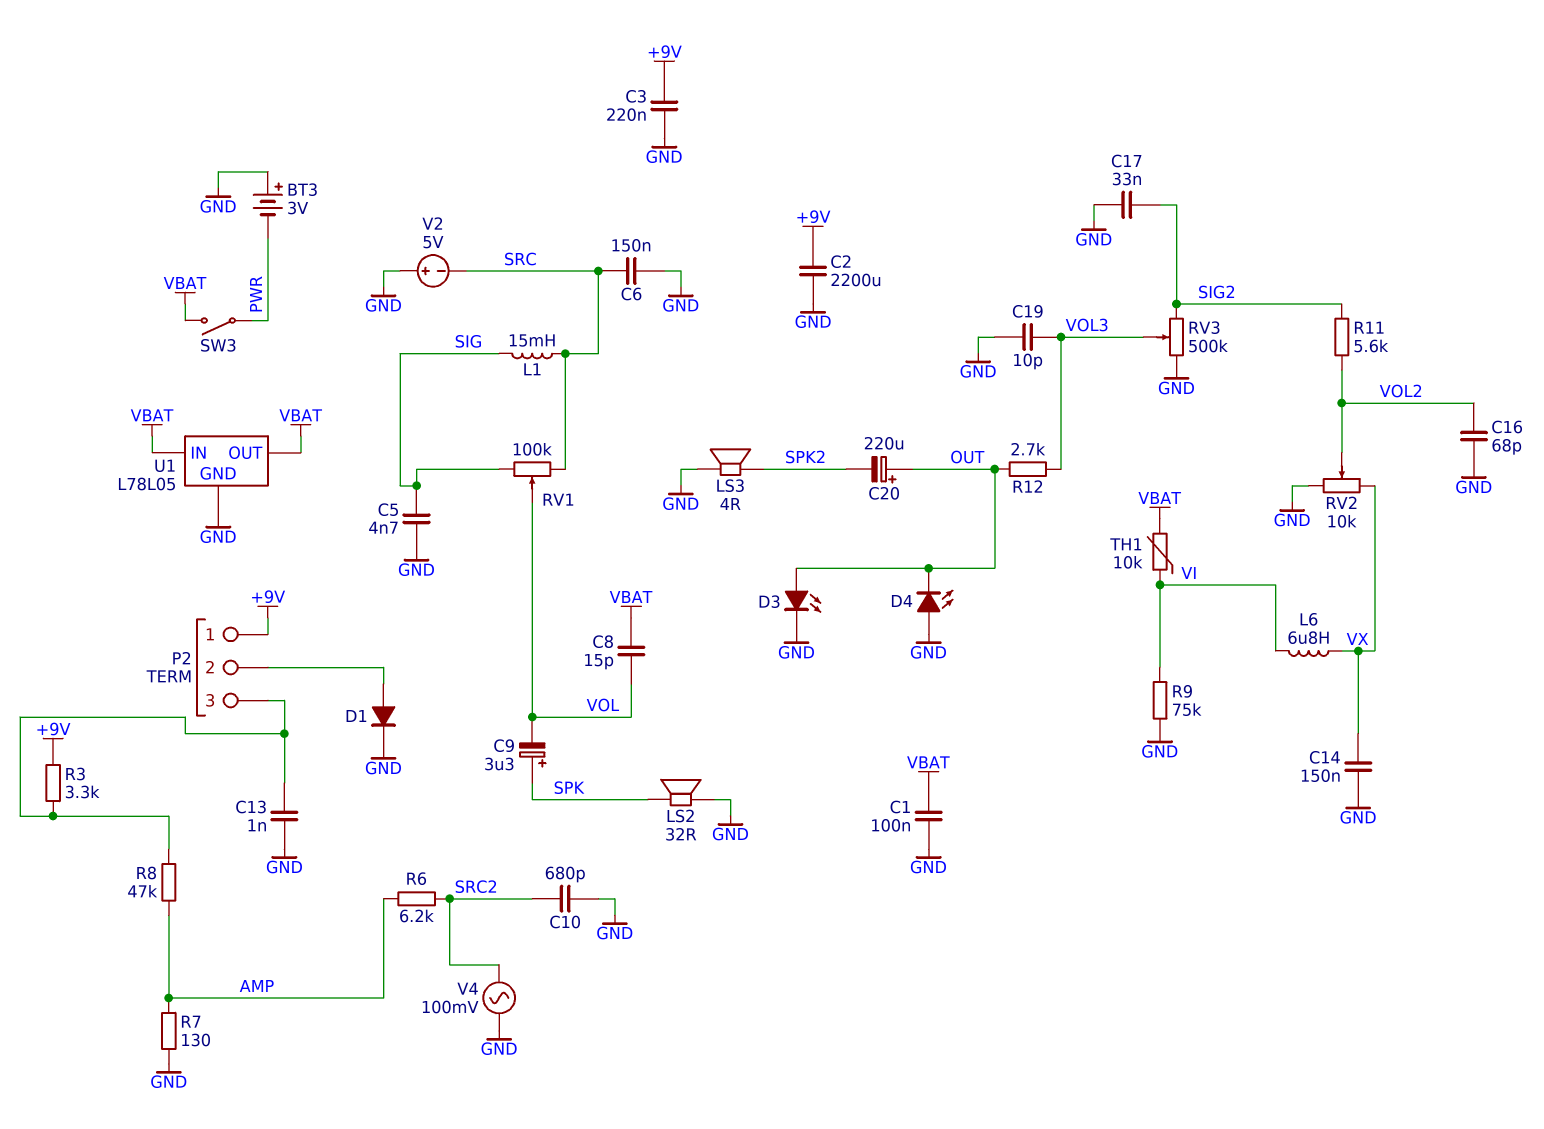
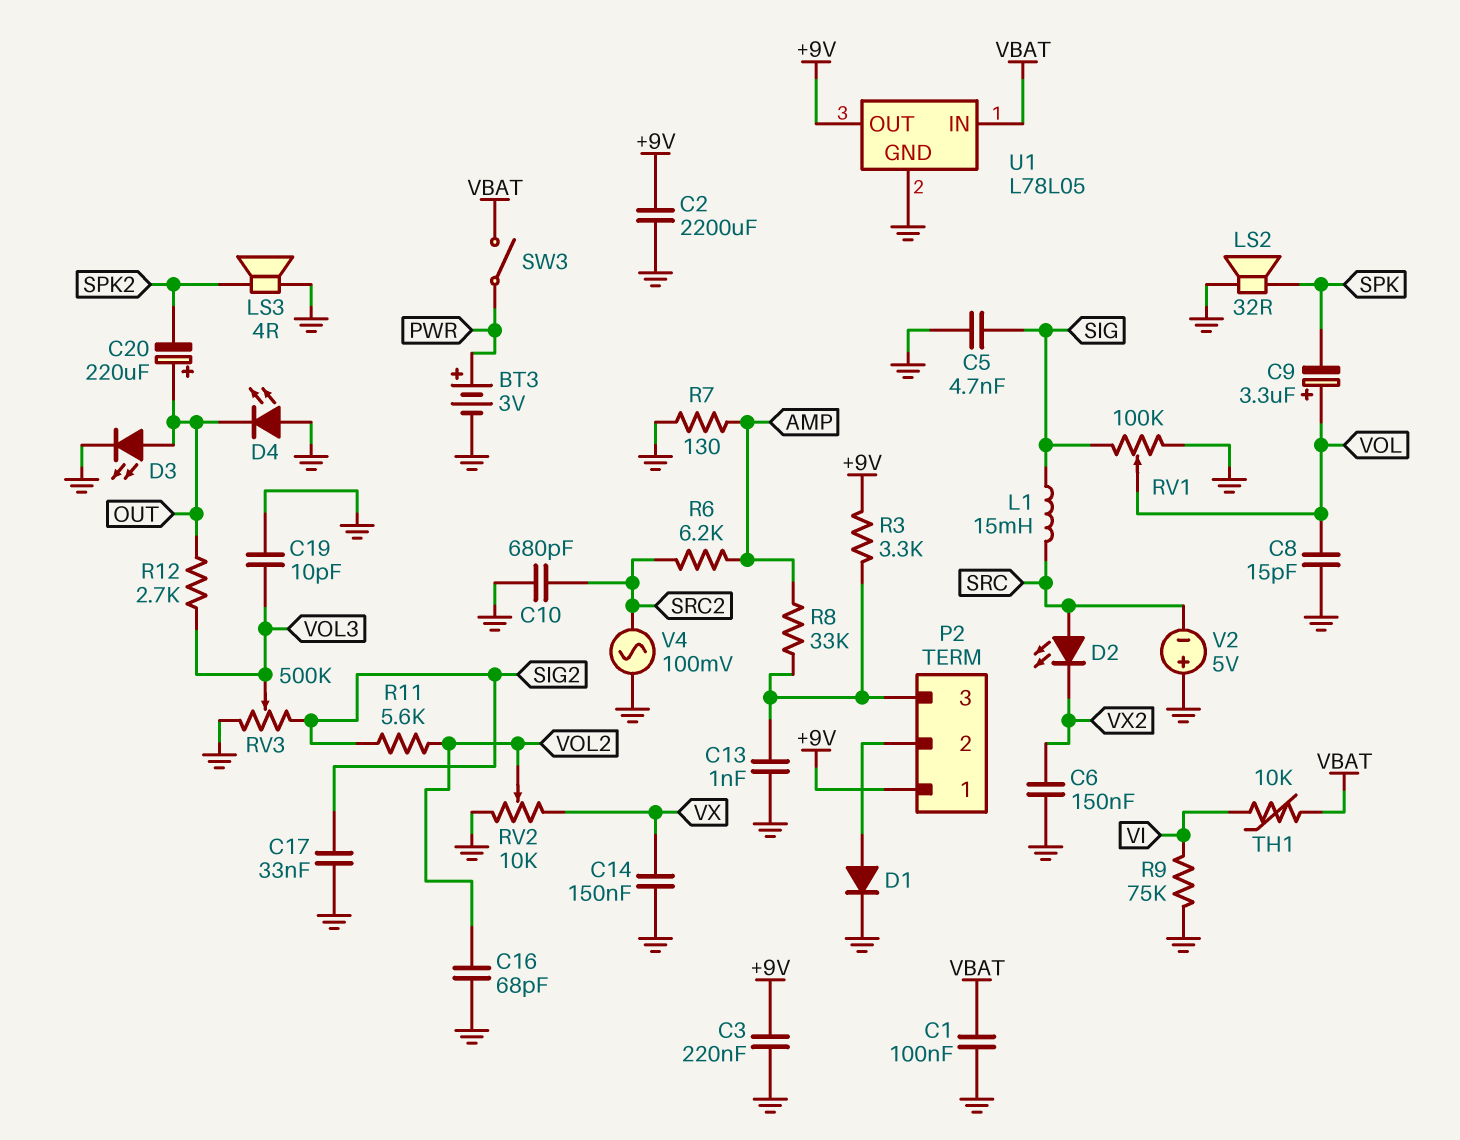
BT3: 3V (plus GND, minus PWR) -> 3V (plus PWR, minus GND)
C6: 150nF (GND, SRC) -> 150nF (GND, VX2)
C8: 15pF (VBAT, VOL) -> 15pF (GND, VOL)
C9: 3.3uF (plus SPK, minus VOL) -> 3.3uF (plus VOL, minus SPK)
D2: none -> LED (A SRC, K VX2)
L6: 6.8uH (VI, VX) -> none
R8: 47k (AMP, P2/3) -> 33k (AMP, P2/3)
RV1: 100k (SIG, SRC, wiper VOL) -> 100k (GND, SIG, wiper VOL)
U1 pin OUT: VBAT -> +9V

